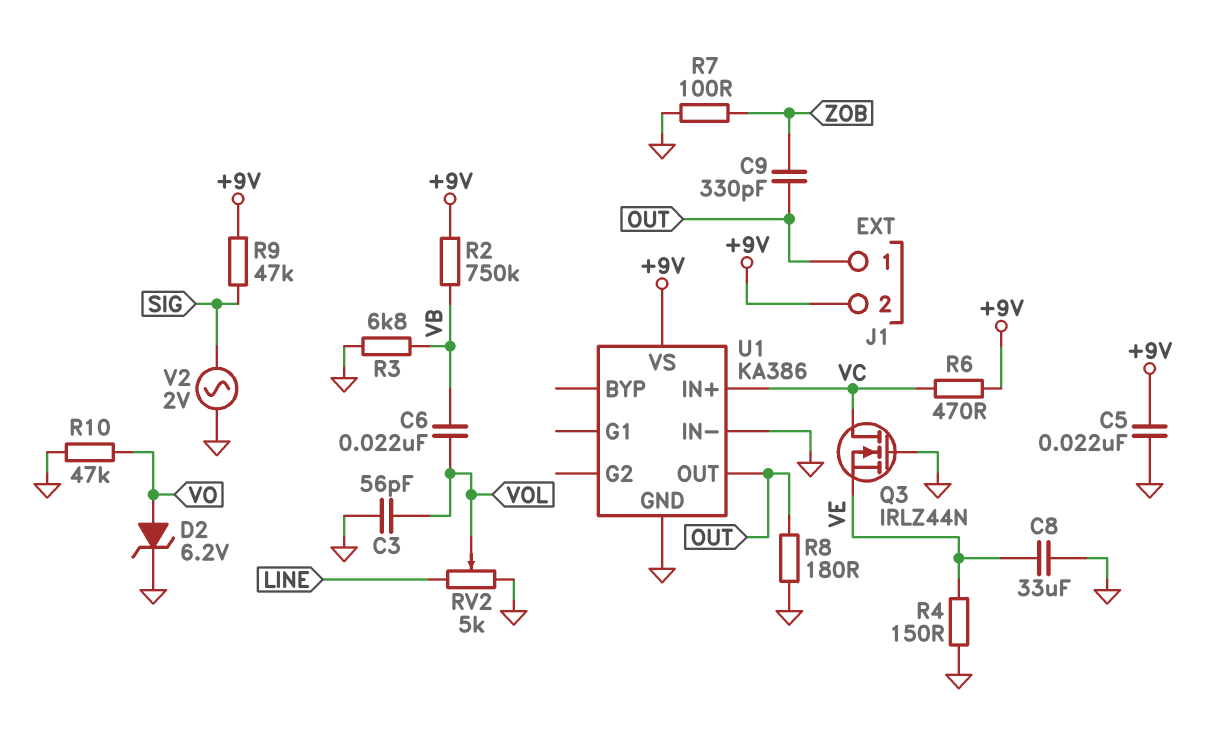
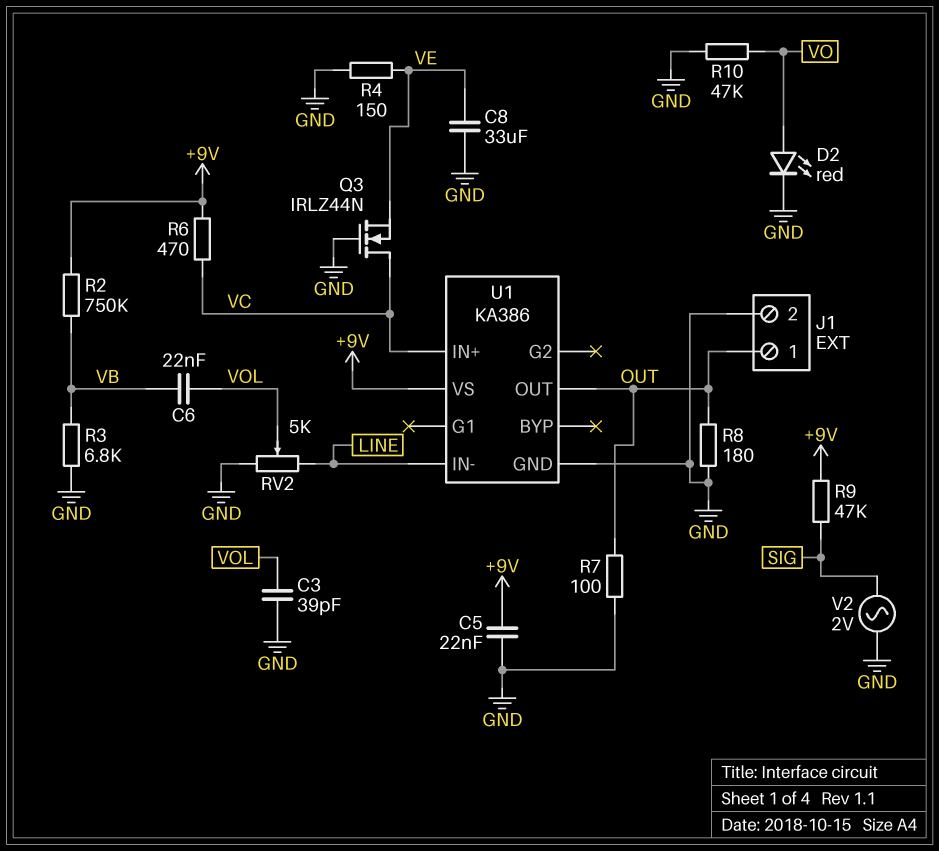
C3: 56pF (GND, VOL) -> 39pF (GND, VOL)
C9: 330pF (OUT, ZOB) -> none
D2: zener 6.2V (A VO, K GND) -> LED red (A VO, K GND)
J1 pin 2: +9V -> GND
R7: 100 (GND, ZOB) -> 100 (GND, OUT)
U1 pin IN-: GND -> LINE

